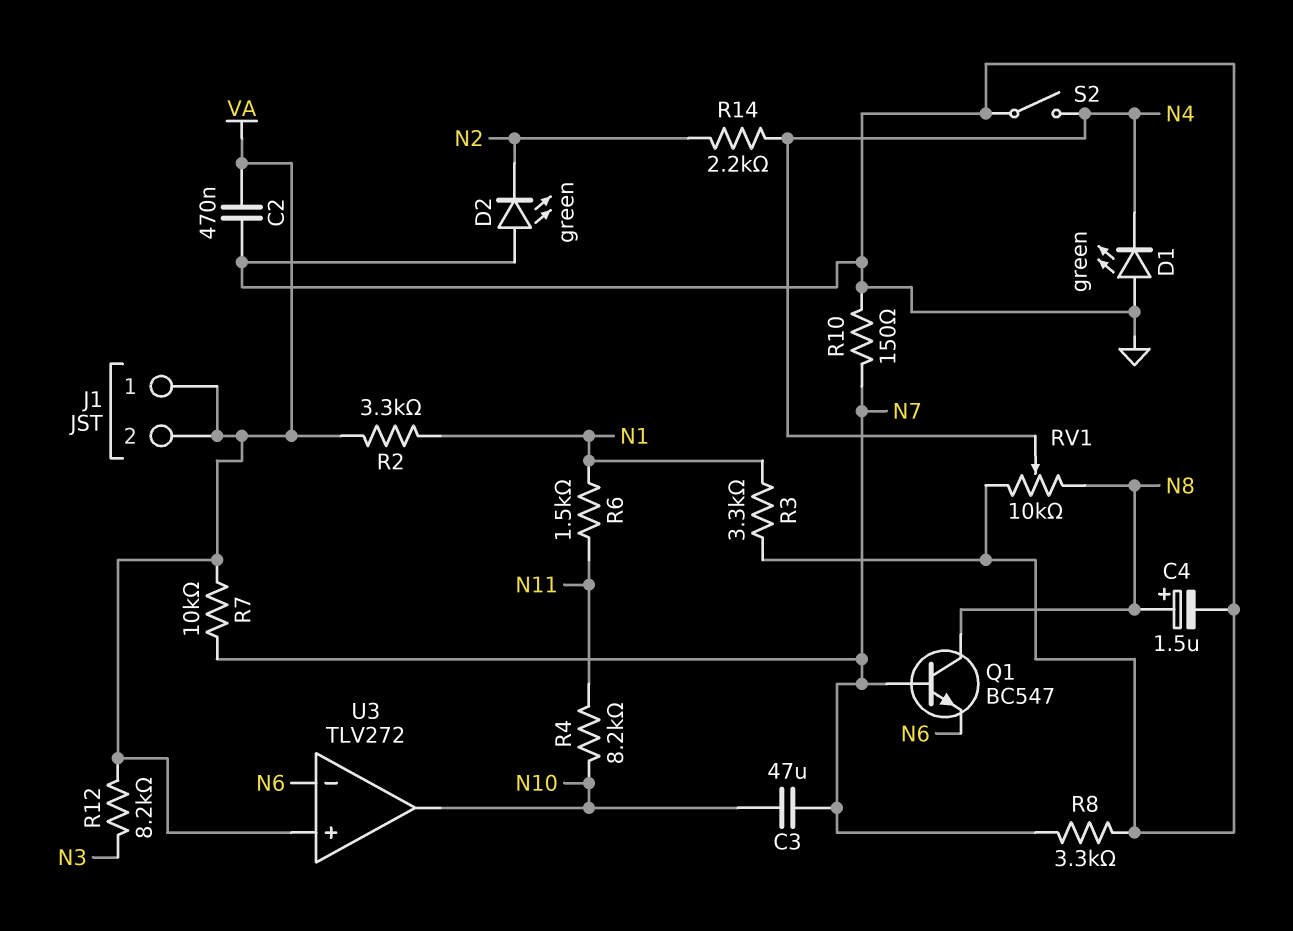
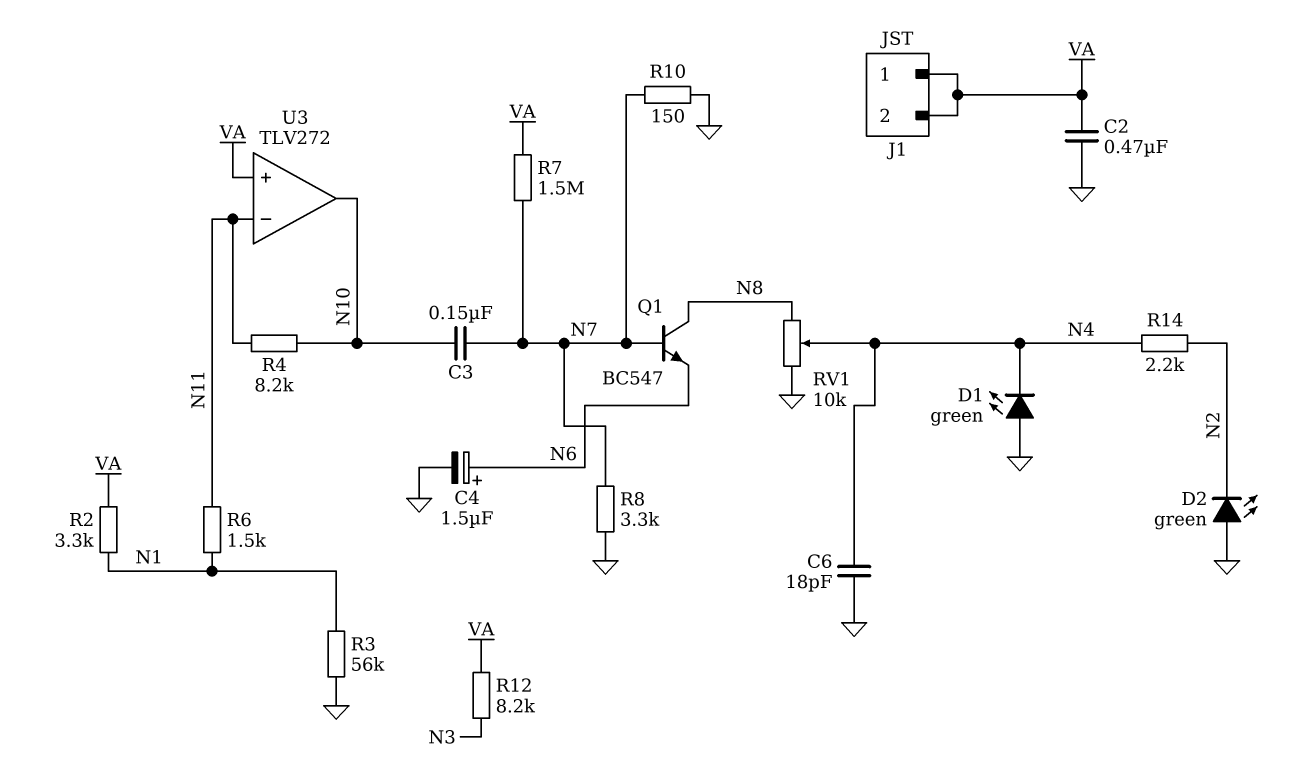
C3: 47uF (N7, N10) -> 150nF (N7, N10)
C4: 1.5uF (plus N8, minus GND) -> 1.5uF (plus N6, minus GND)
C6: none -> 18pF (GND, N4)
R3: 3.3k (GND, N1) -> 56k (GND, N1)
R7: 10k (N7, VA) -> 1.5M (N7, VA)
S2: switch (GND, N4) -> none
U3 pin in-: N6 -> N11

